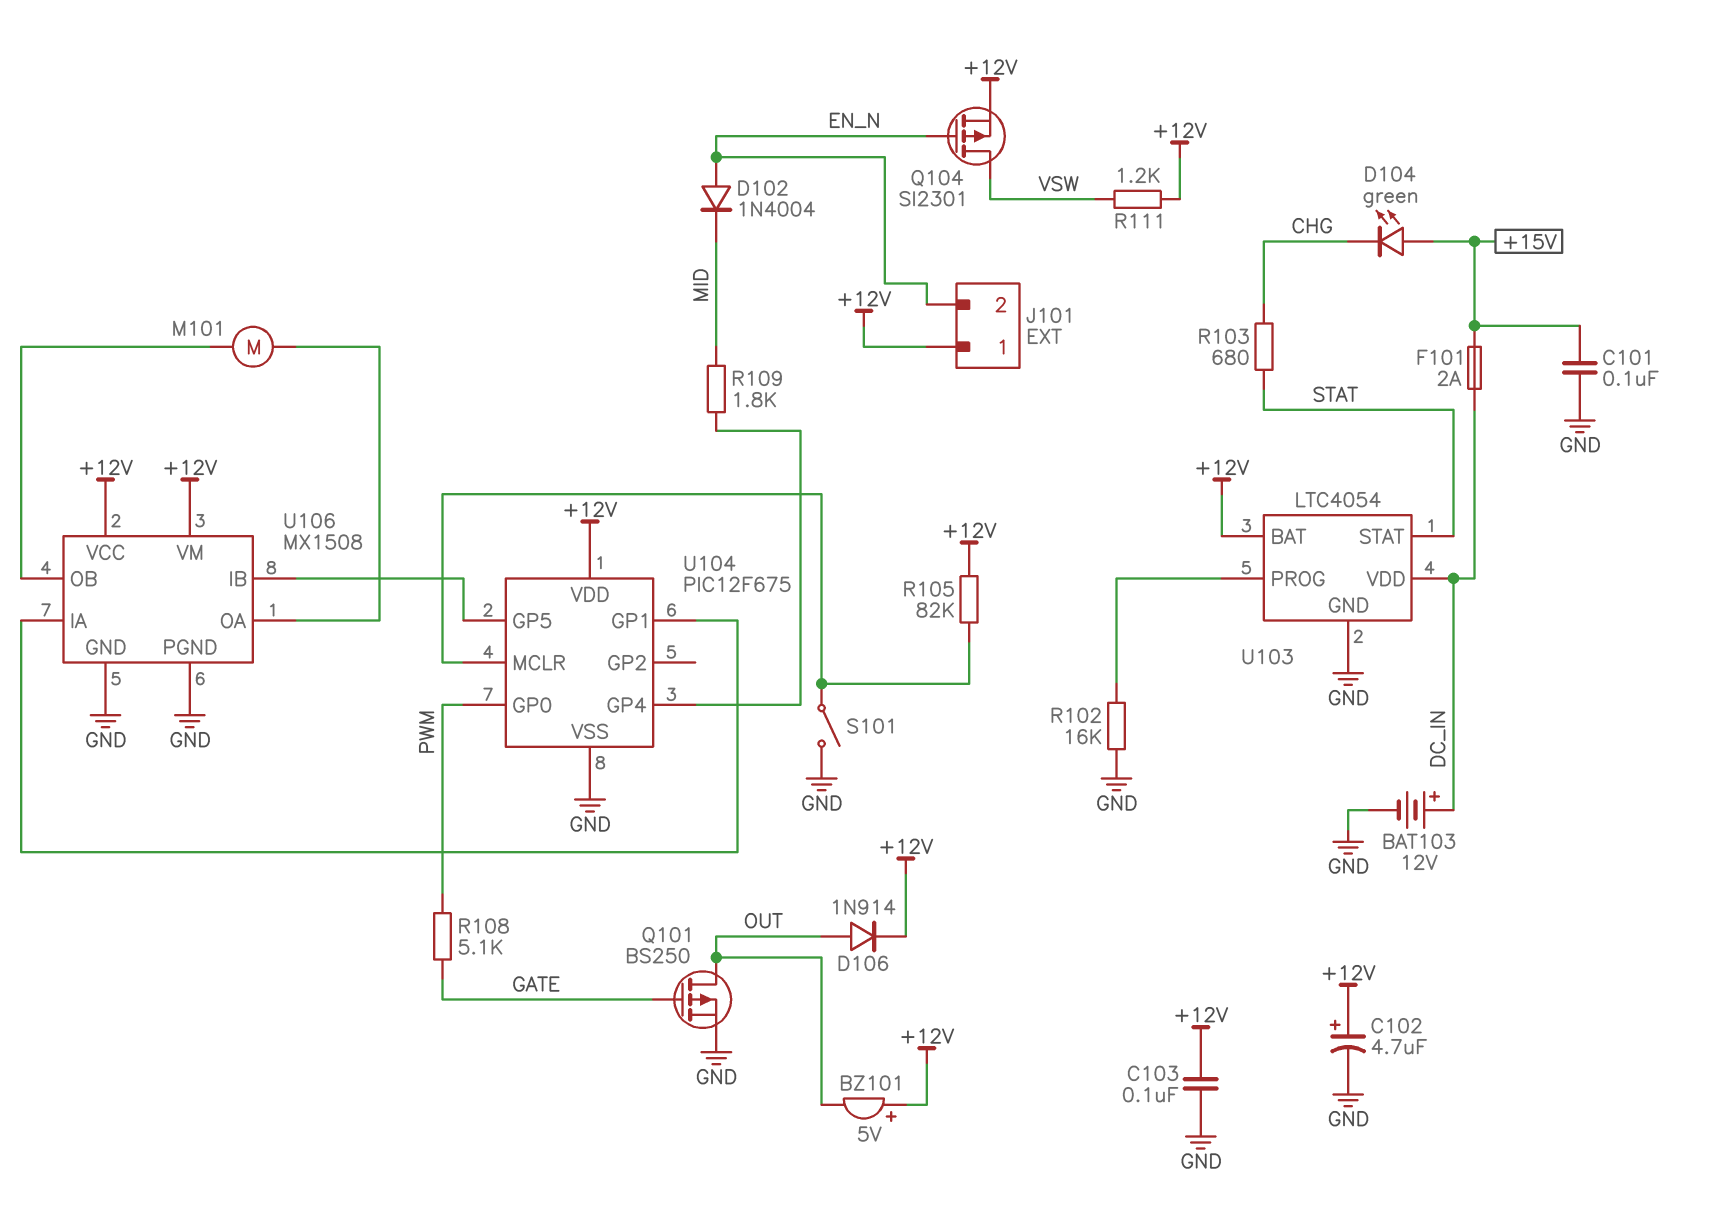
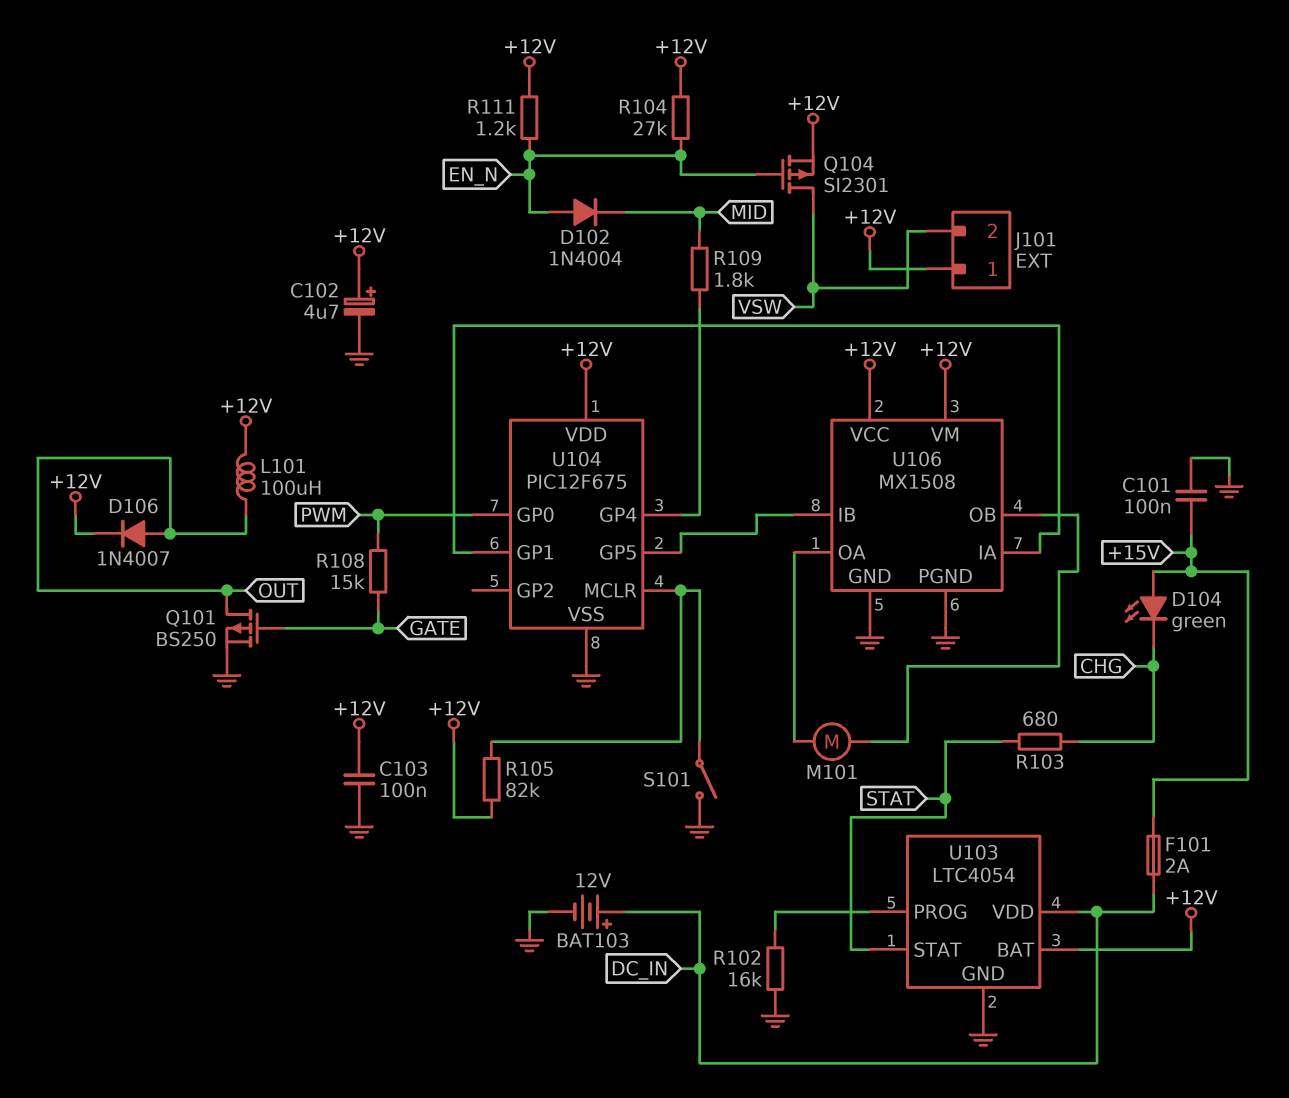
BZ101: buzzer 5V (plus +12V, minus OUT) -> none
D106: diode 1N914 (A OUT, K +12V) -> diode 1N4007 (A OUT, K +12V)
J101 pin 2: EN_N -> VSW
L101: none -> 100uH (+12V, OUT)
R104: none -> 27k (+12V, EN_N)
R108: 5.1k (GATE, PWM) -> 15k (GATE, PWM)
R111: 1.2k (+12V, VSW) -> 1.2k (+12V, EN_N)

